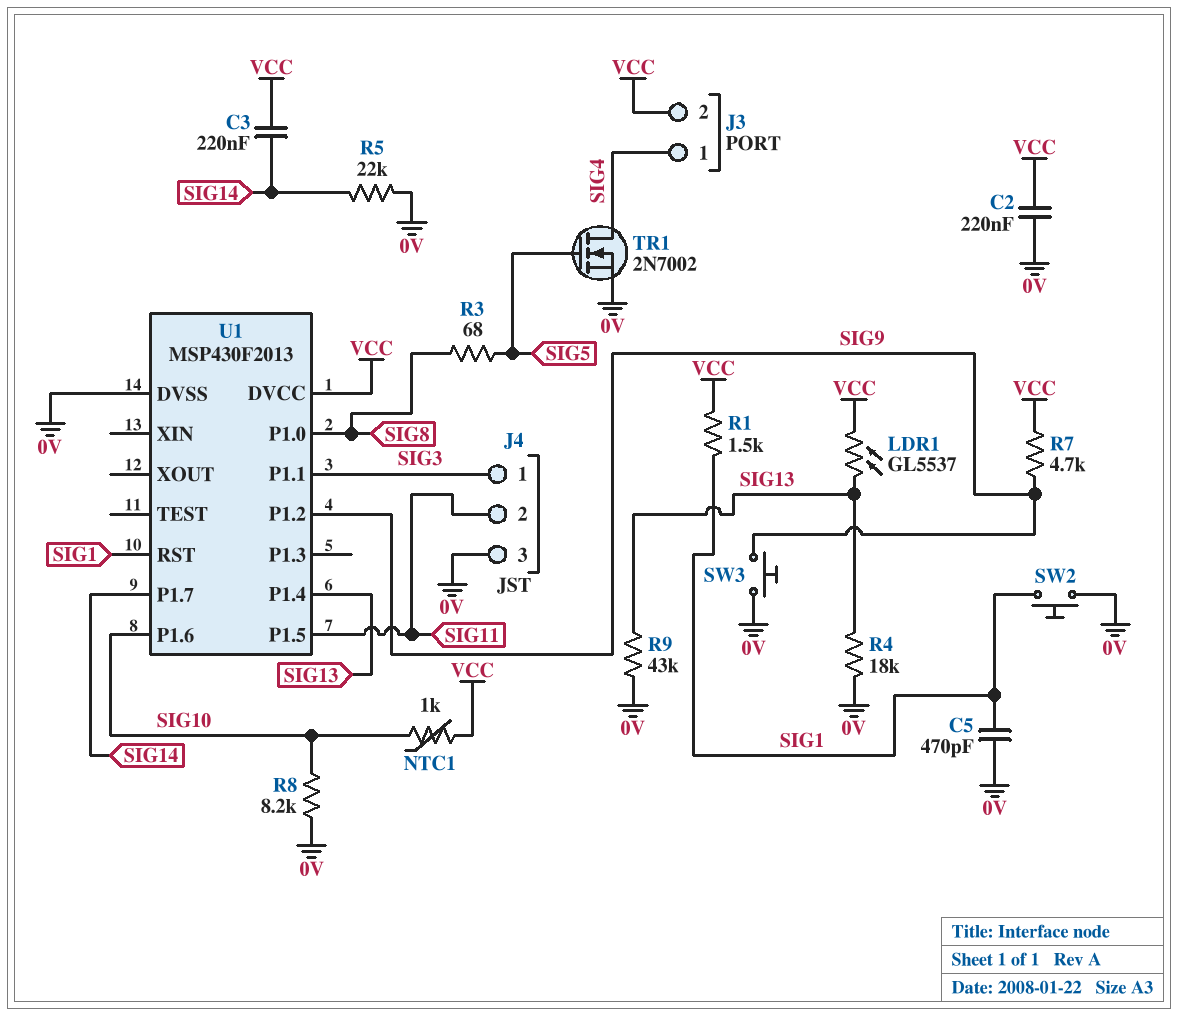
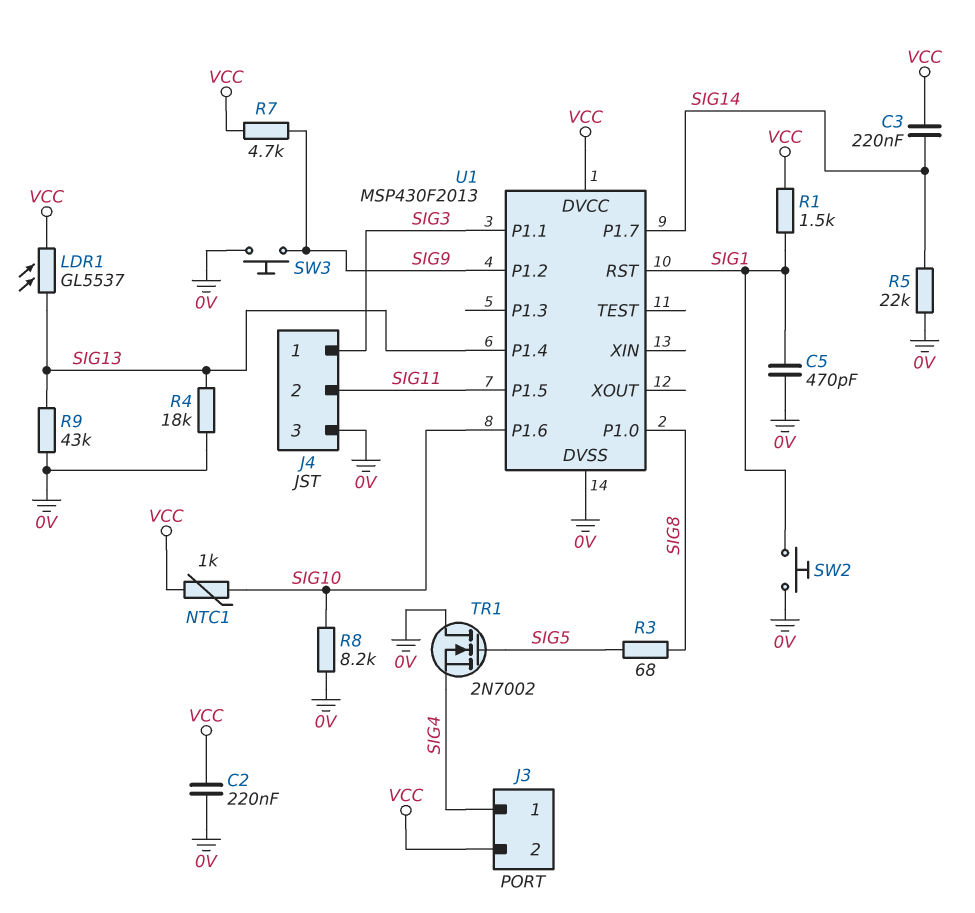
TR1: NMOS 2N7002 (G SIG5, D SIG4, S 0V) -> NMOS 2N7002 (G SIG5, D 0V, S SIG4)

